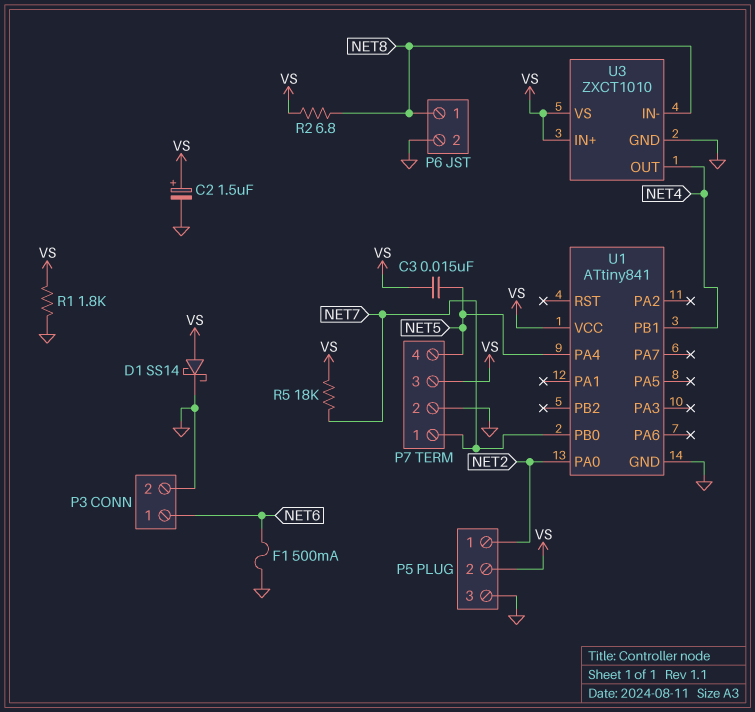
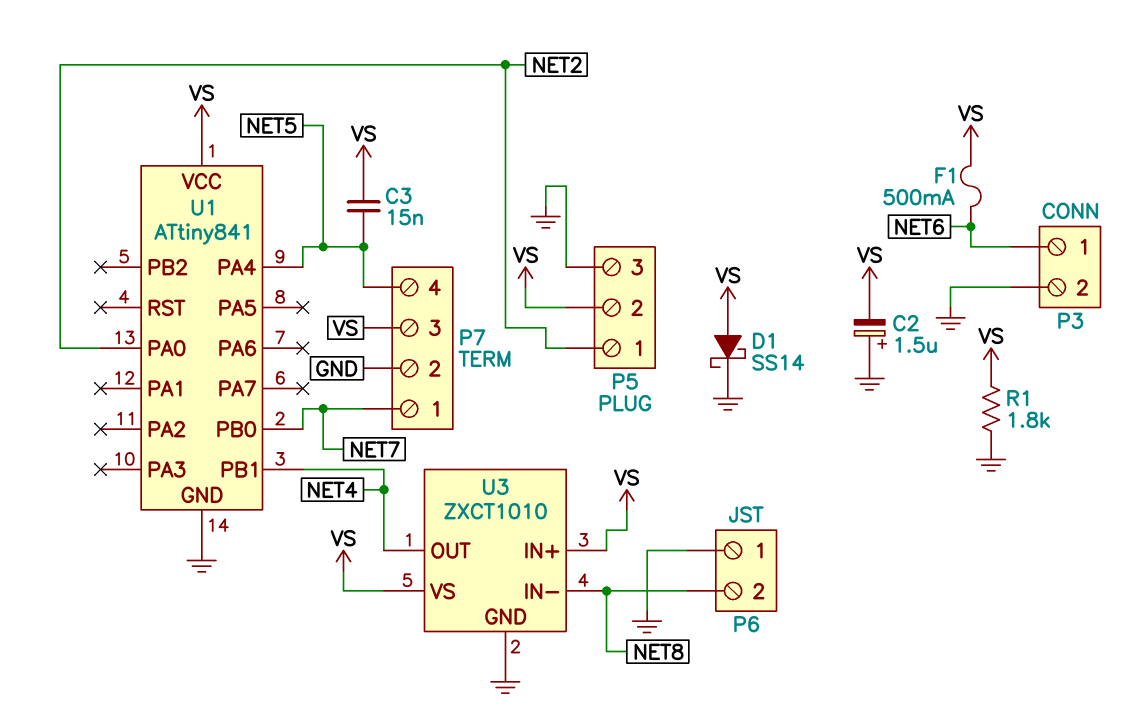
C2: 1.5uF (plus VS, minus GND) -> 1.5uF (plus GND, minus VS)
F1: 500mA (GND, NET6) -> 500mA (NET6, VS)
P6 pin 1: NET8 -> GND
P6 pin 2: GND -> NET8
R2: 6.8 (NET8, VS) -> none
R5: 18k (NET7, VS) -> none

